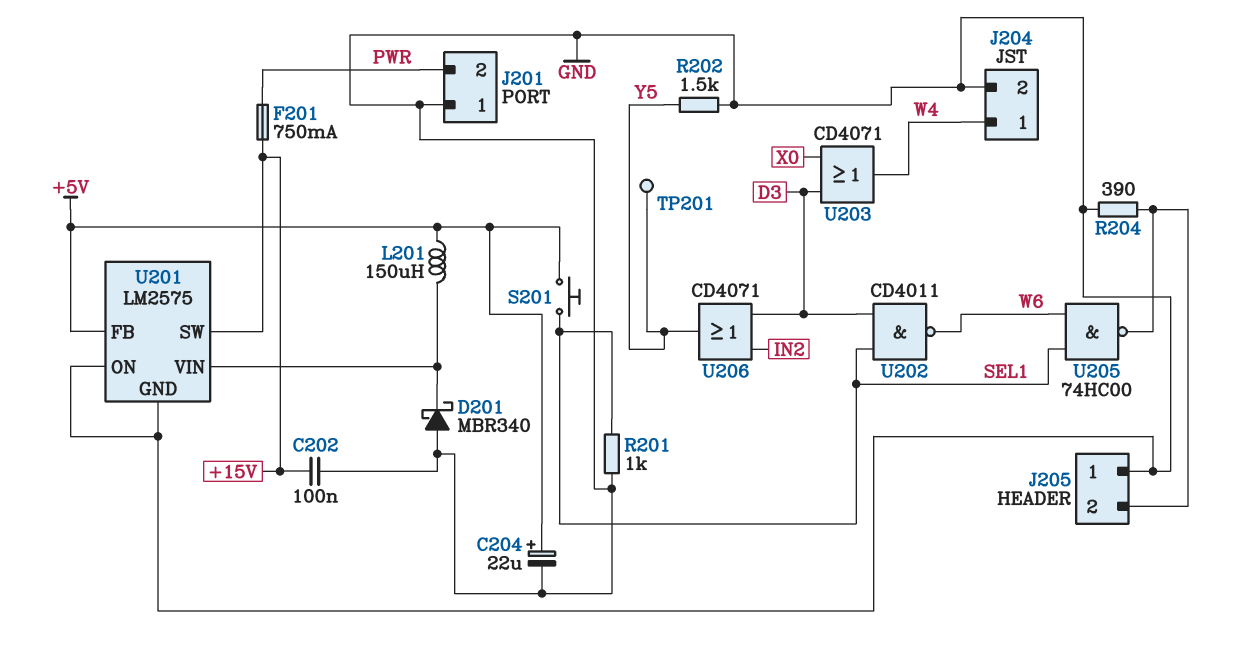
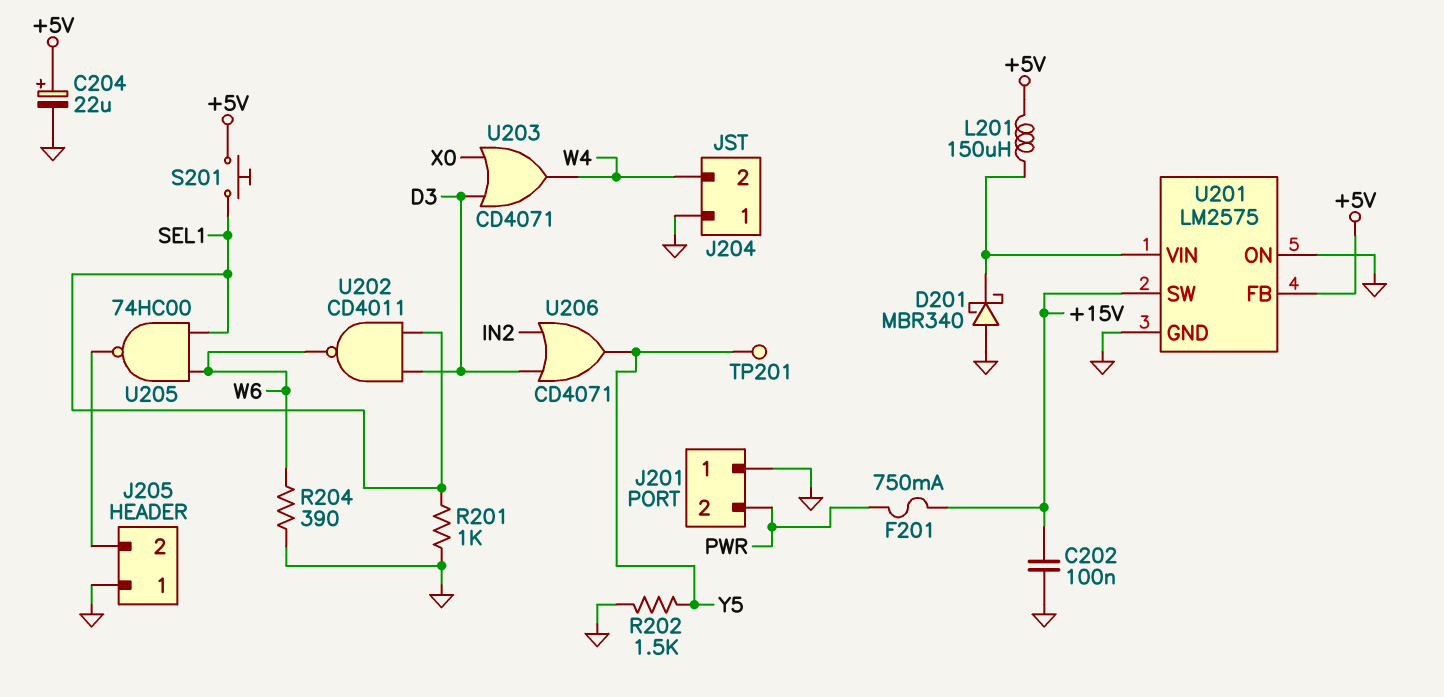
J204 pin 1: W4 -> GND
J204 pin 2: GND -> W4
R204: 390 (GND, J205/2) -> 390 (GND, W6)

